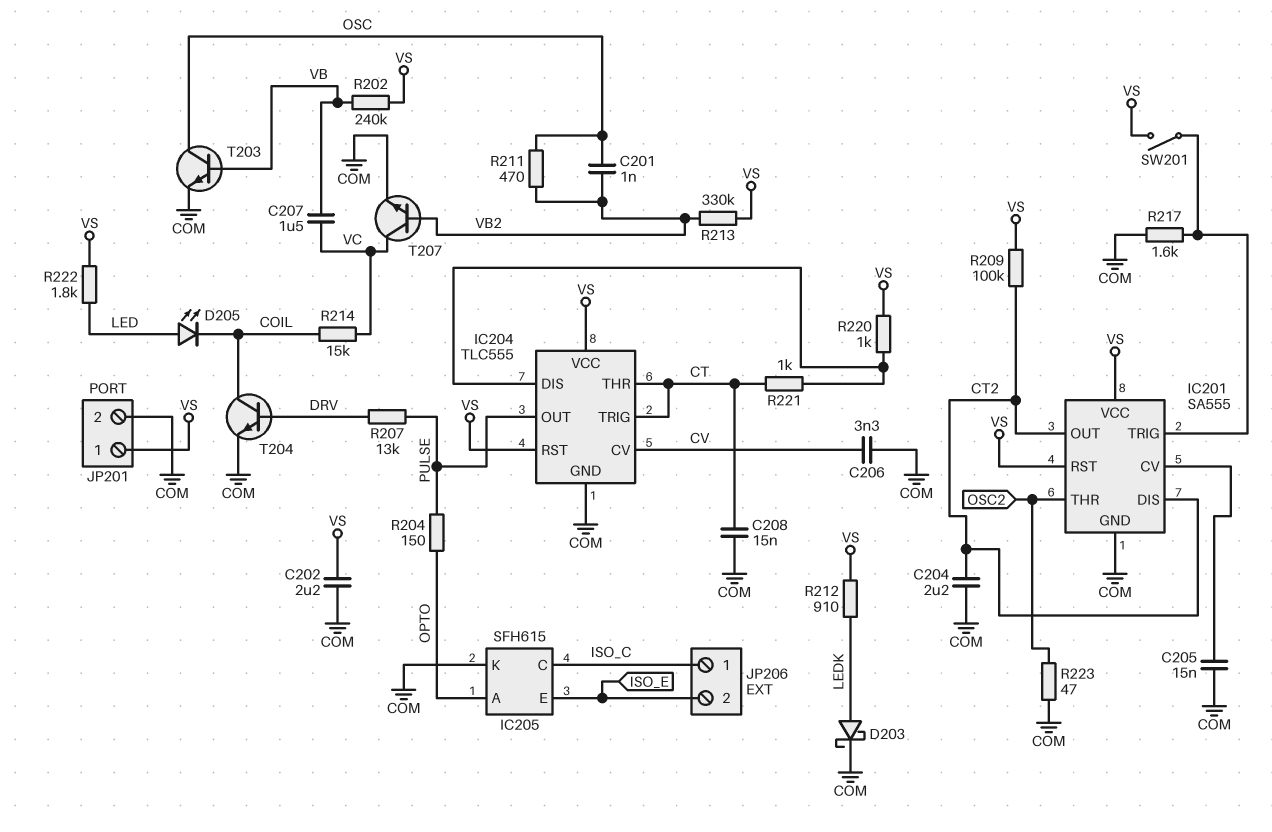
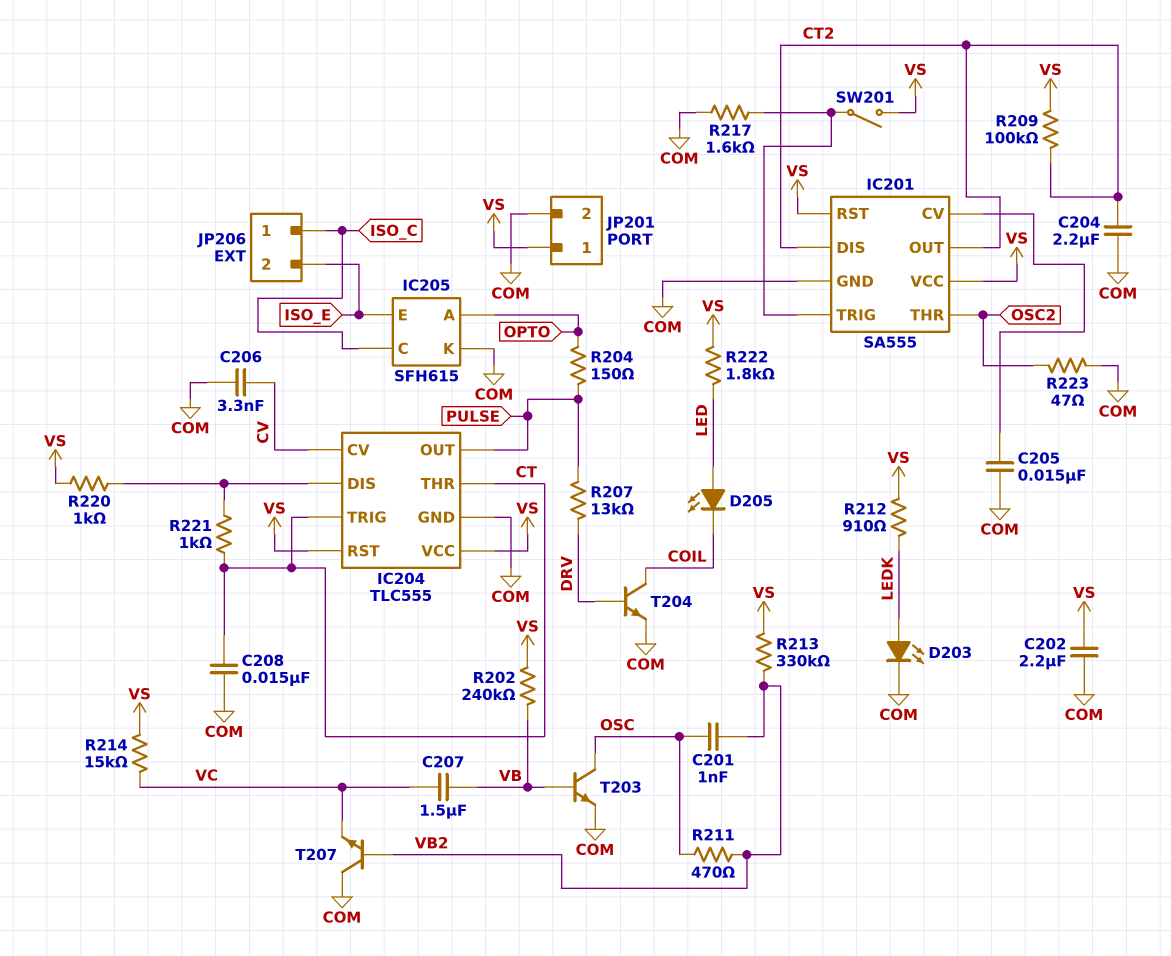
D203: schottky (A LEDK, K COM) -> LED (A LEDK, K COM)
R214: 15k (COIL, VC) -> 15k (VC, VS)
T207: NPN (B VB2, C VC, E COM) -> NPN (B VB2, C COM, E VC)

